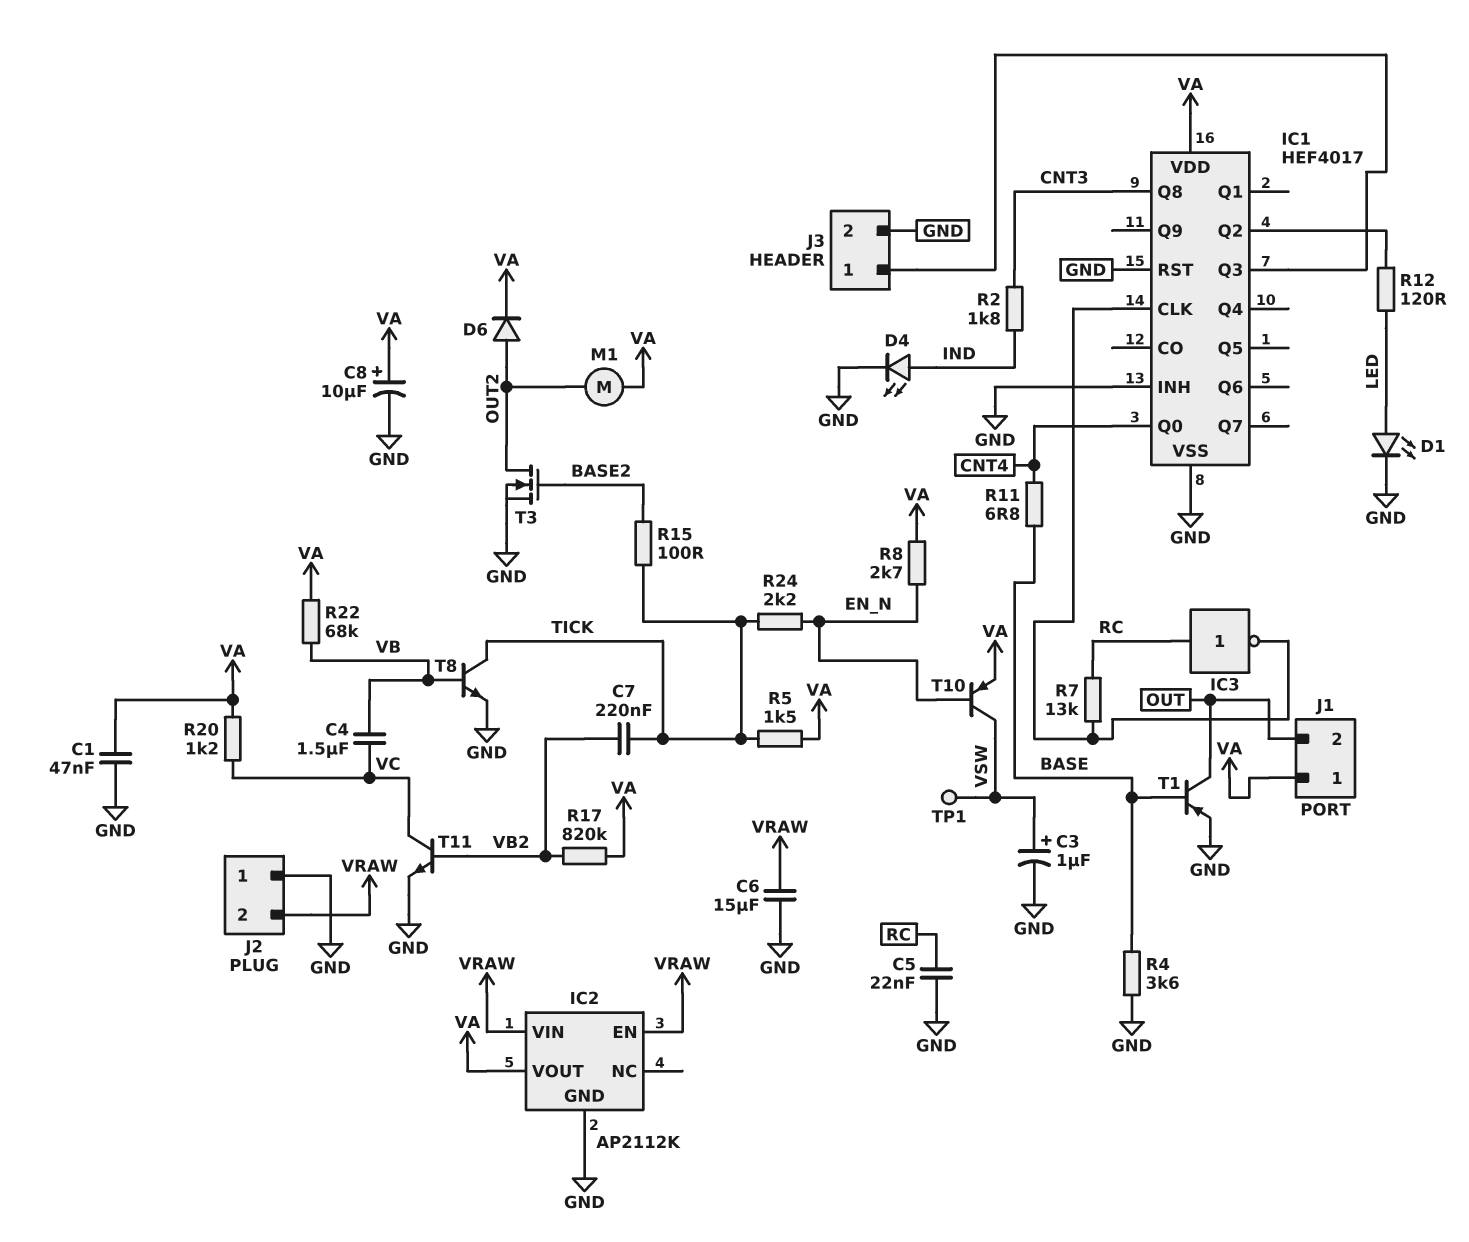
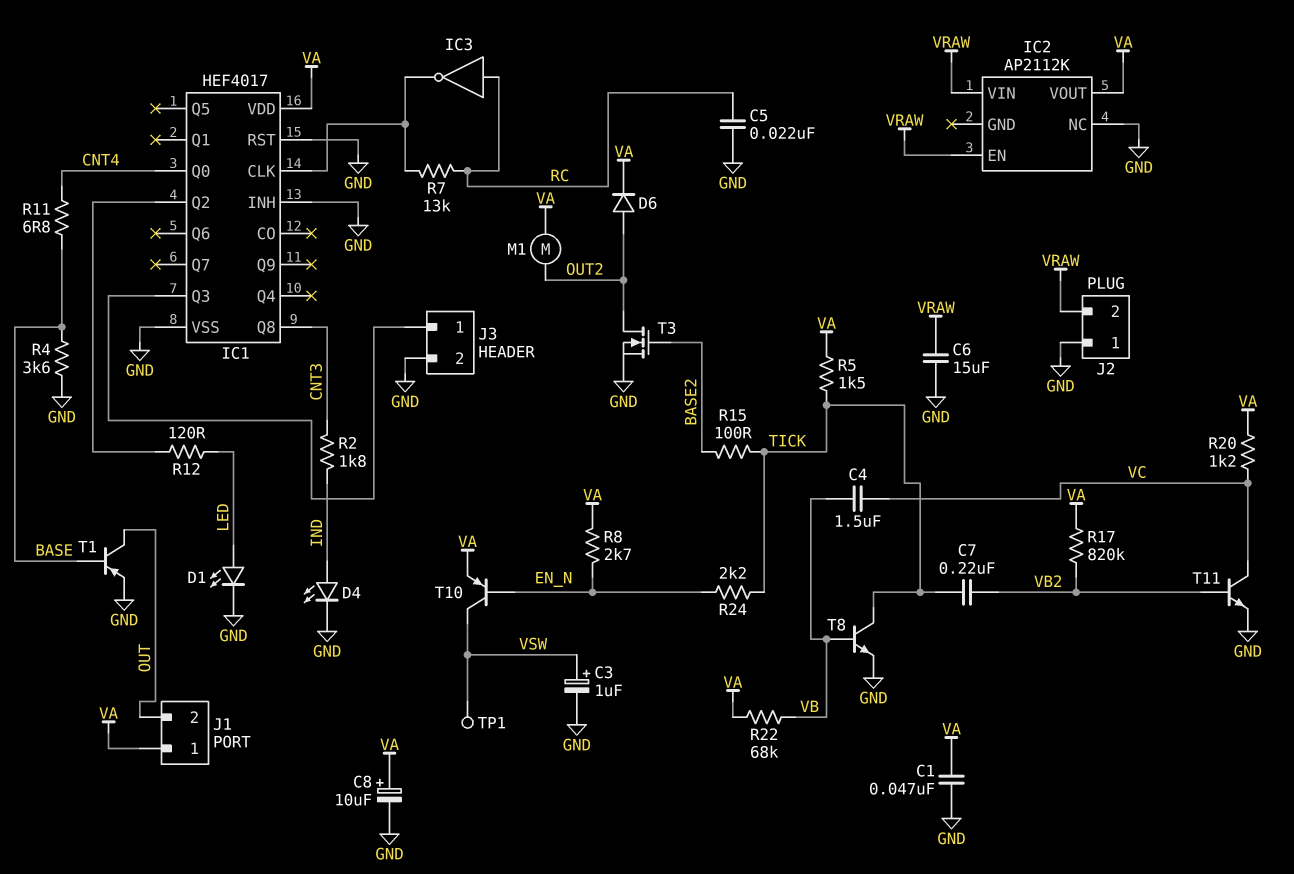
IC2 pin GND: GND -> none
IC2 pin NC: none -> GND

